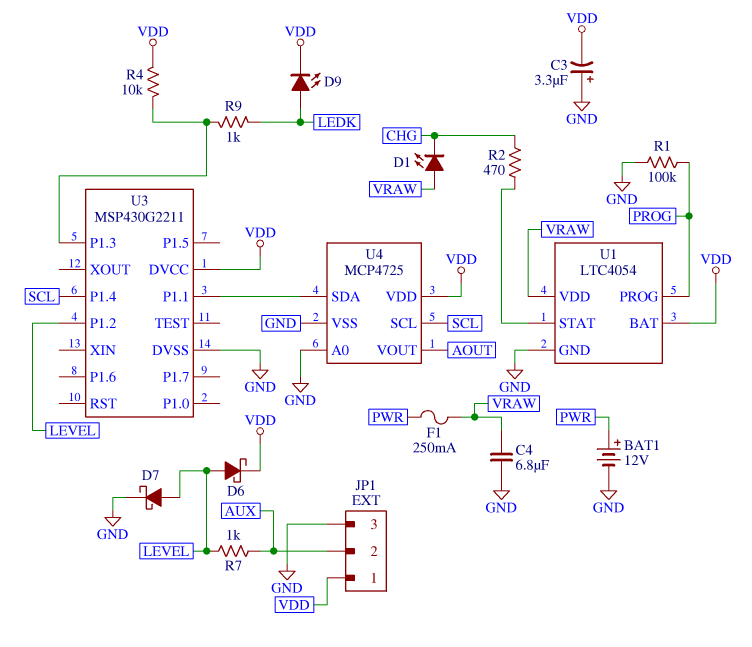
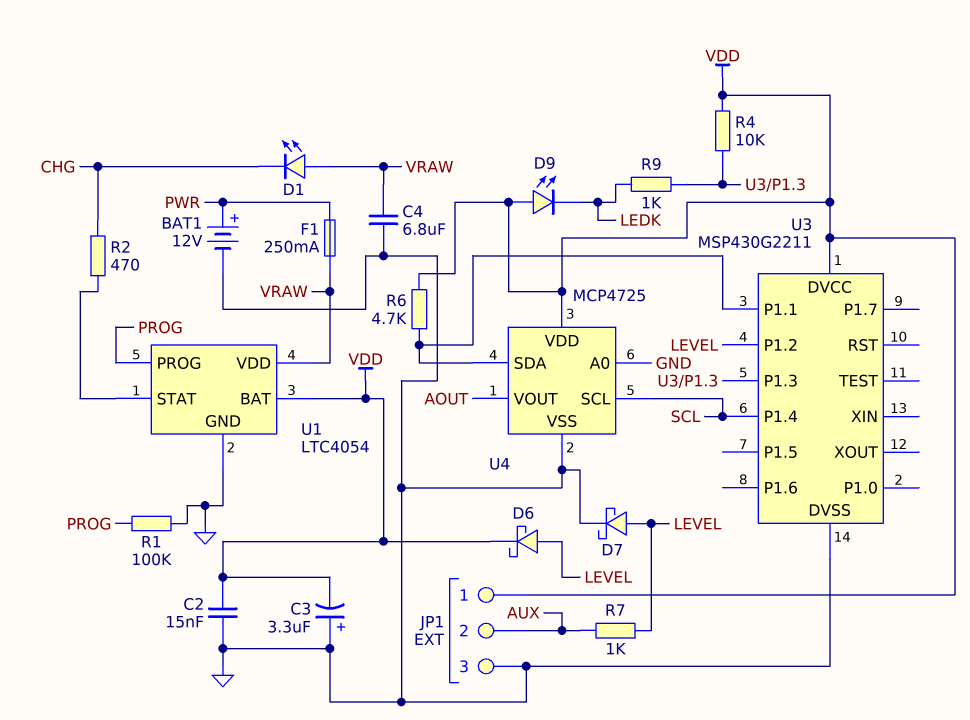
C2: none -> 15nF (GND, VDD)
D9: LED (A LEDK, K VDD) -> LED (A VDD, K LEDK)
R6: none -> 4.7k (U3/P1.1, VDD)

